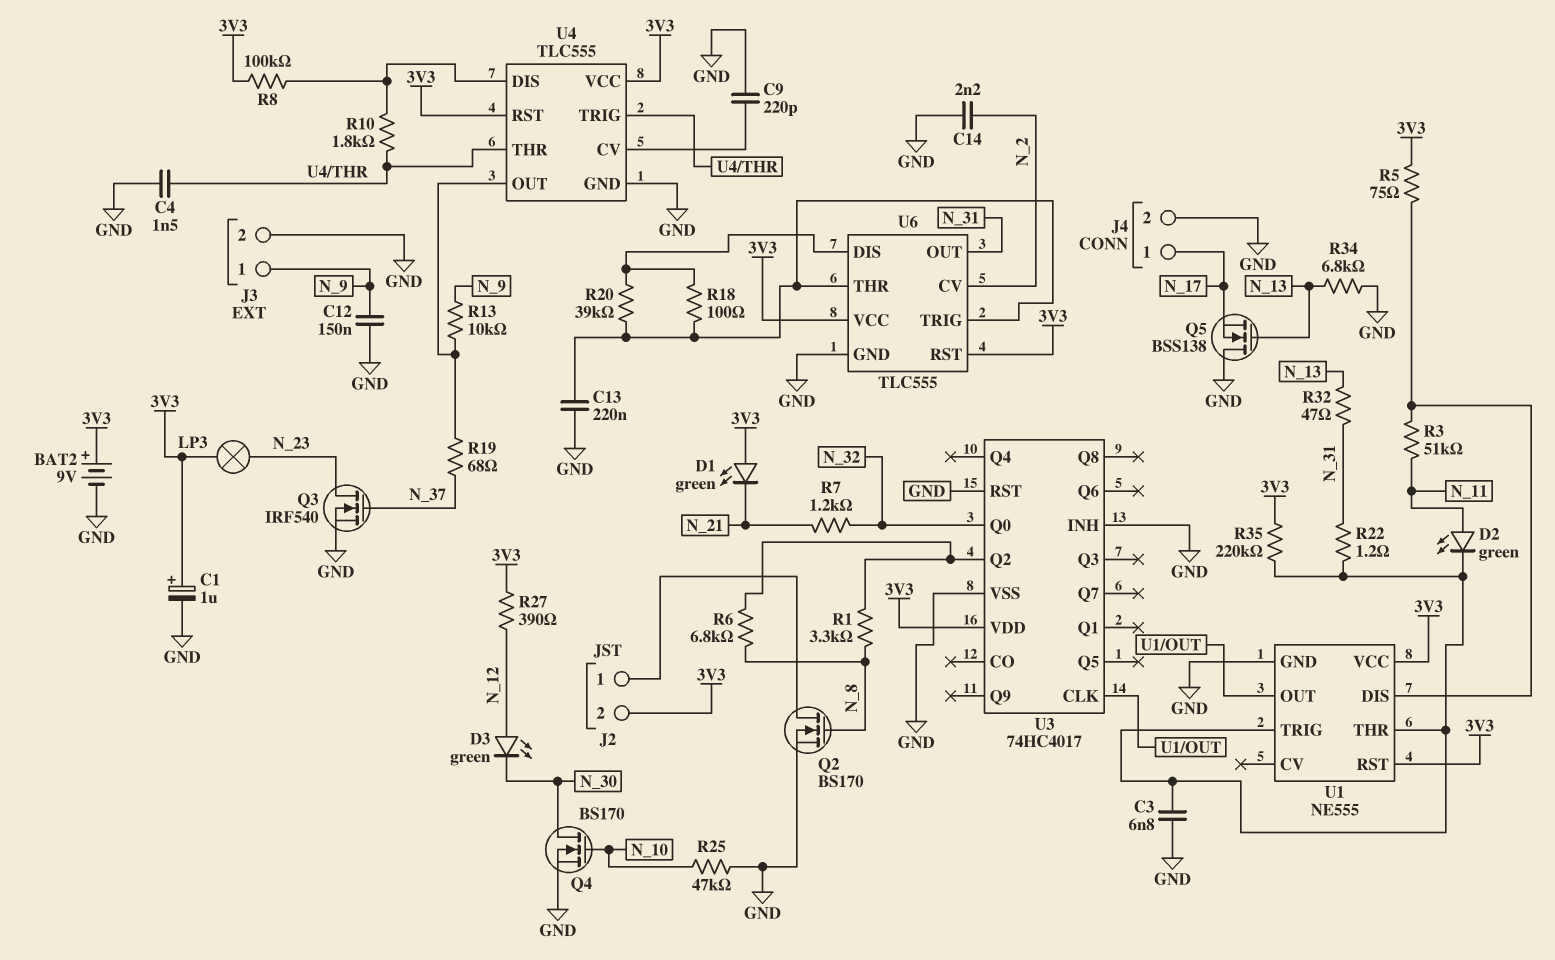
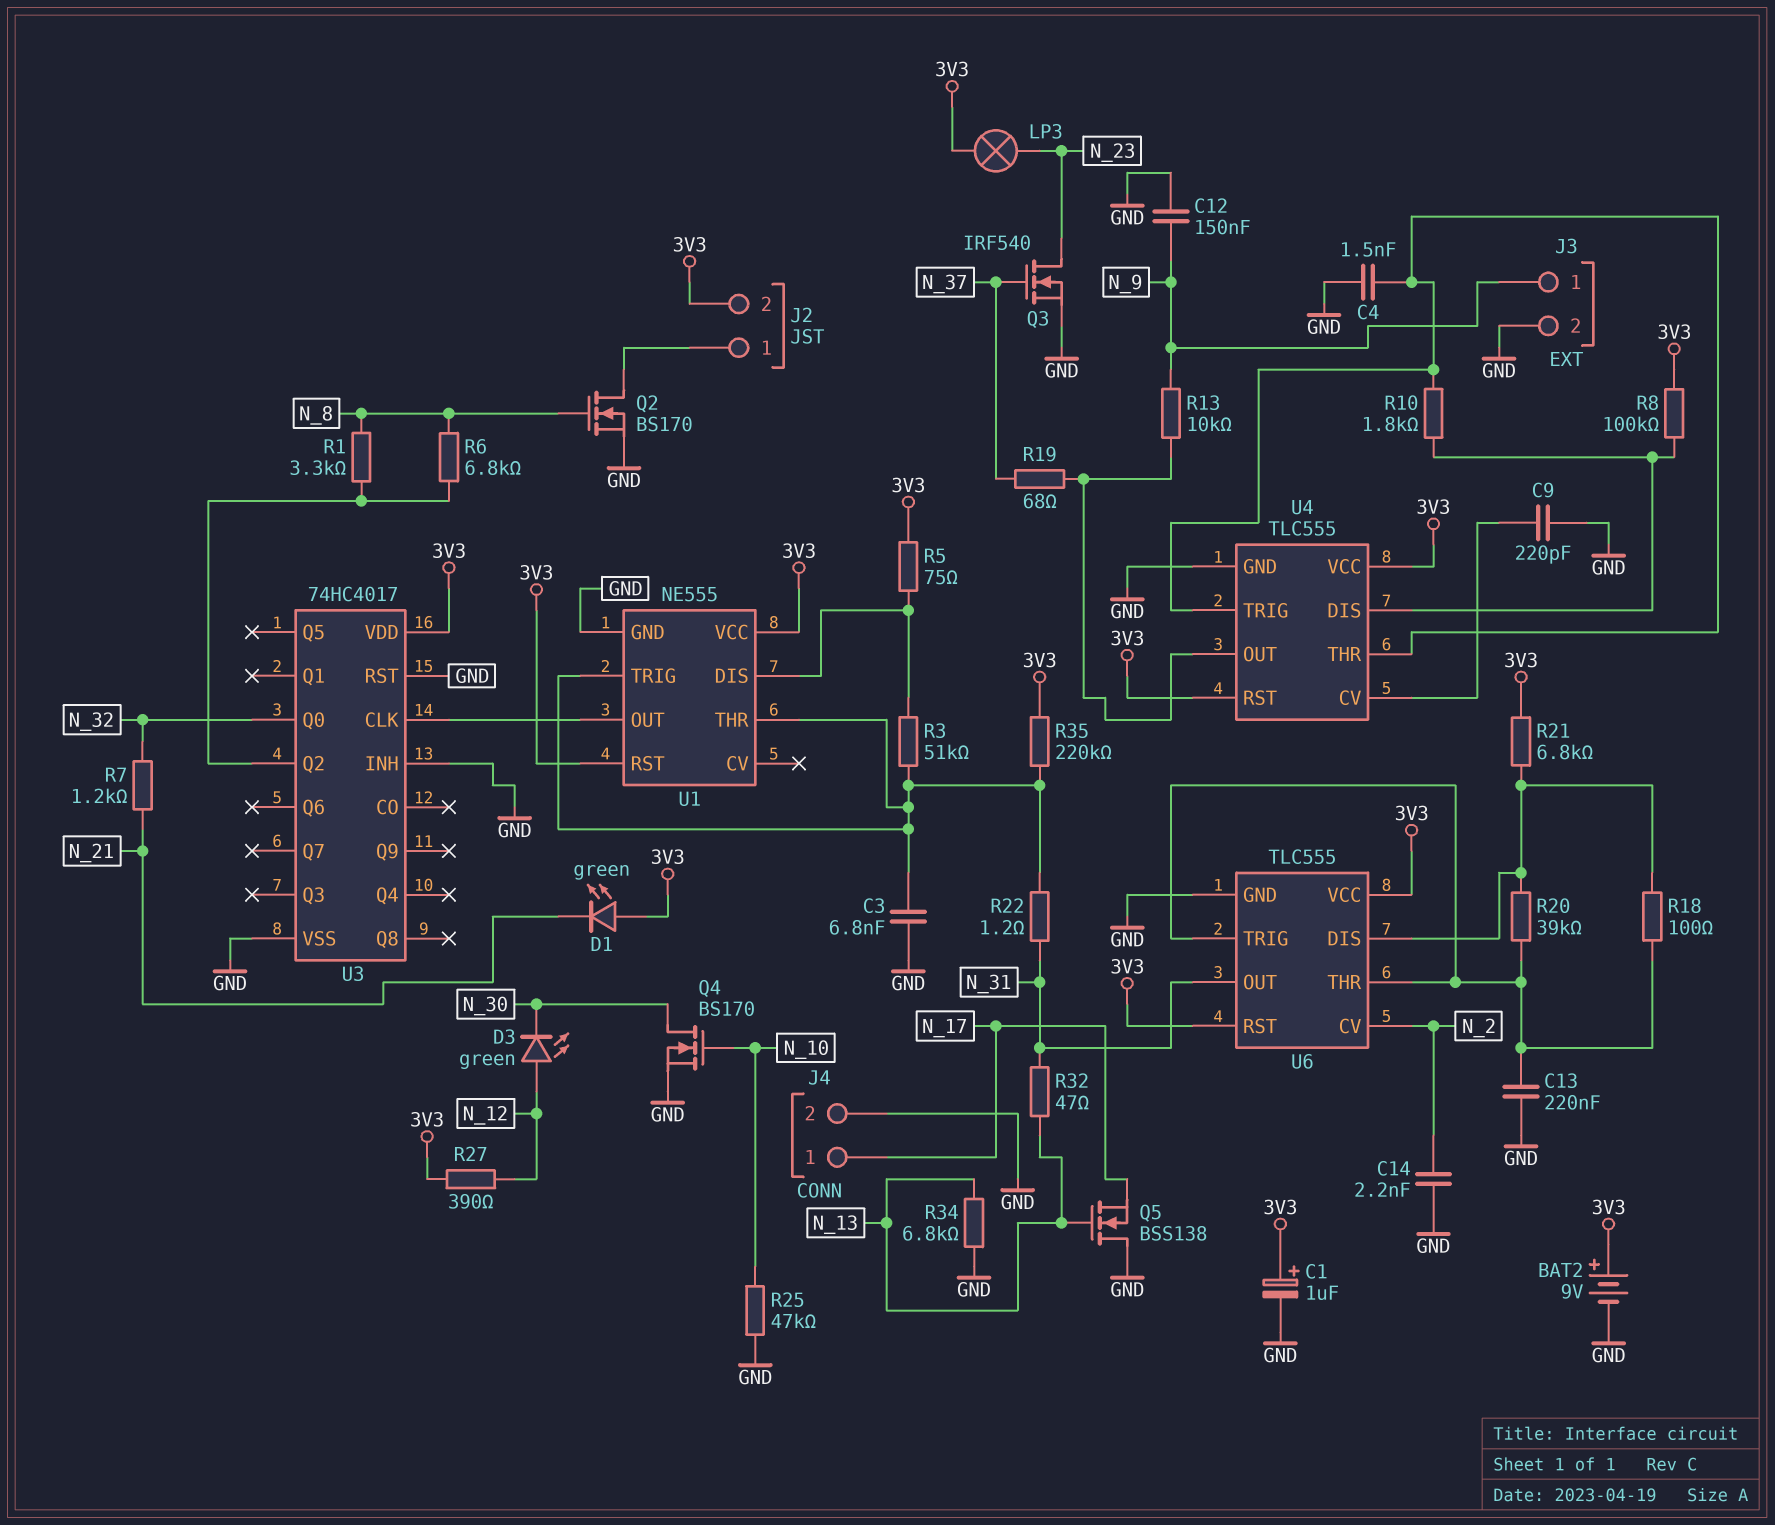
D2: LED green (A N_11, K U1/THR) -> none
R3: 51k (N_11, U1/DIS) -> 51k (U1/DIS, U1/THR)
R21: none -> 6.8k (3V3, U6/DIS)

